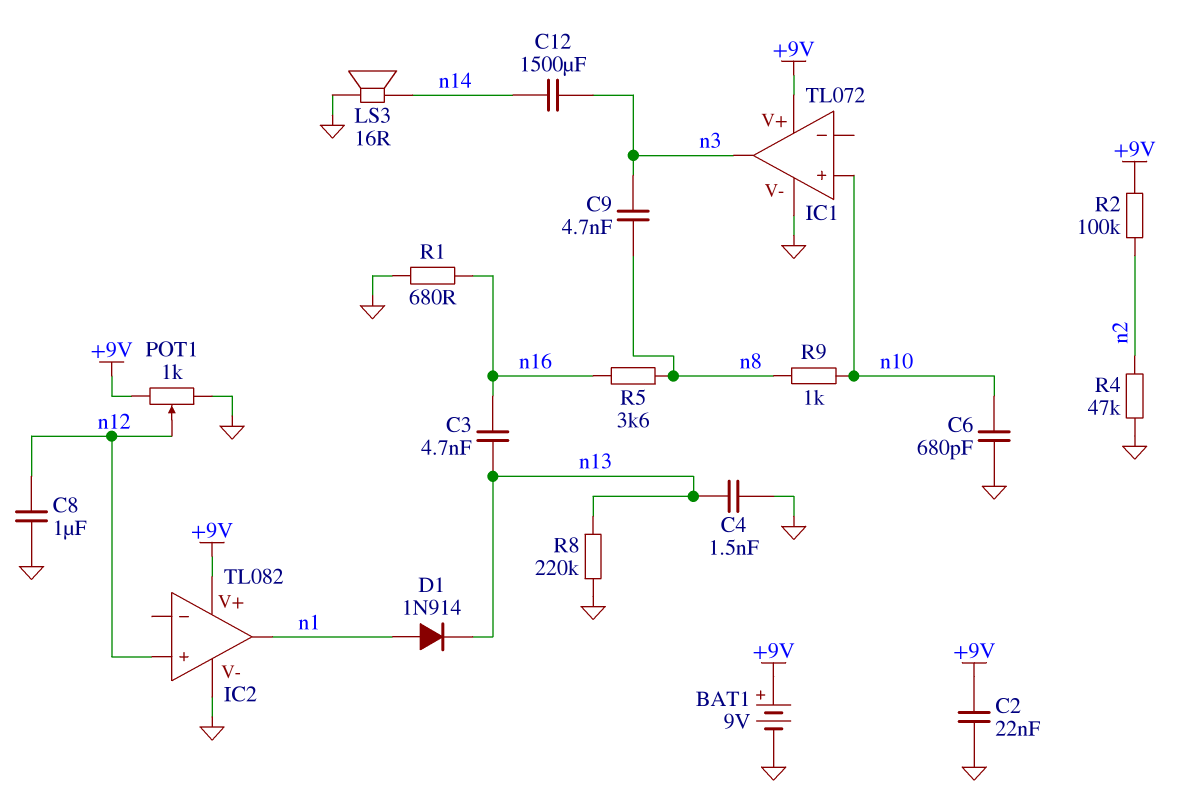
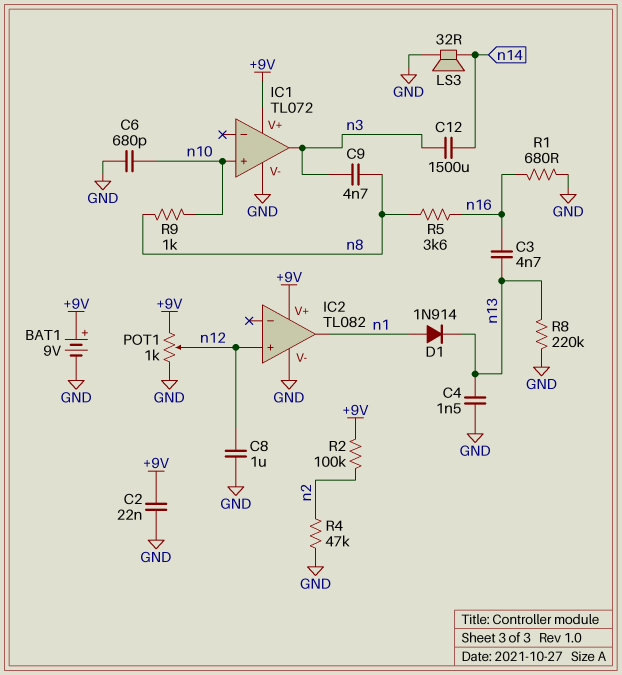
LS3: speaker 16R (GND, n14) -> speaker 32R (GND, n14)

